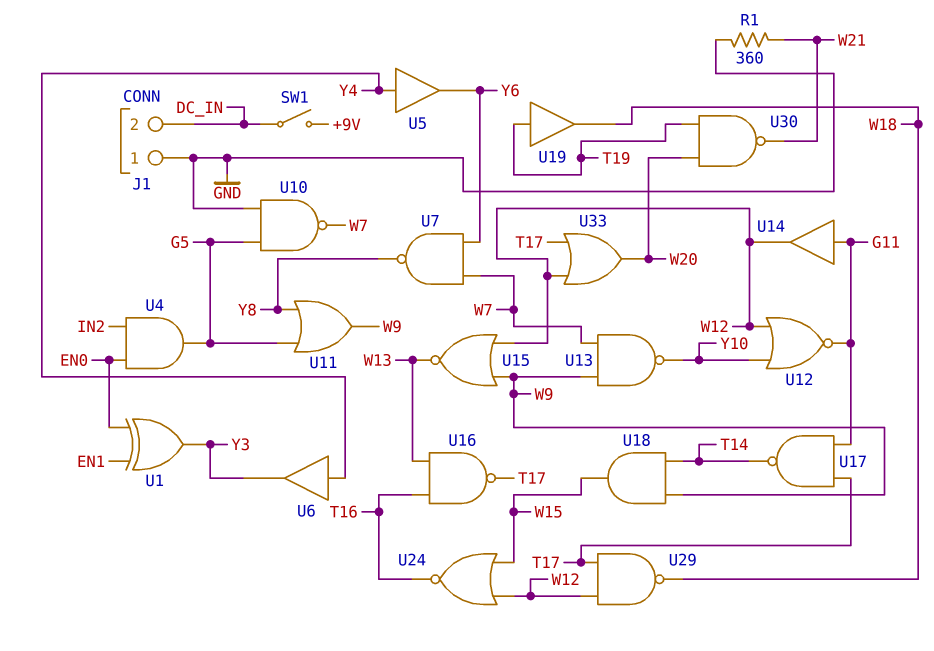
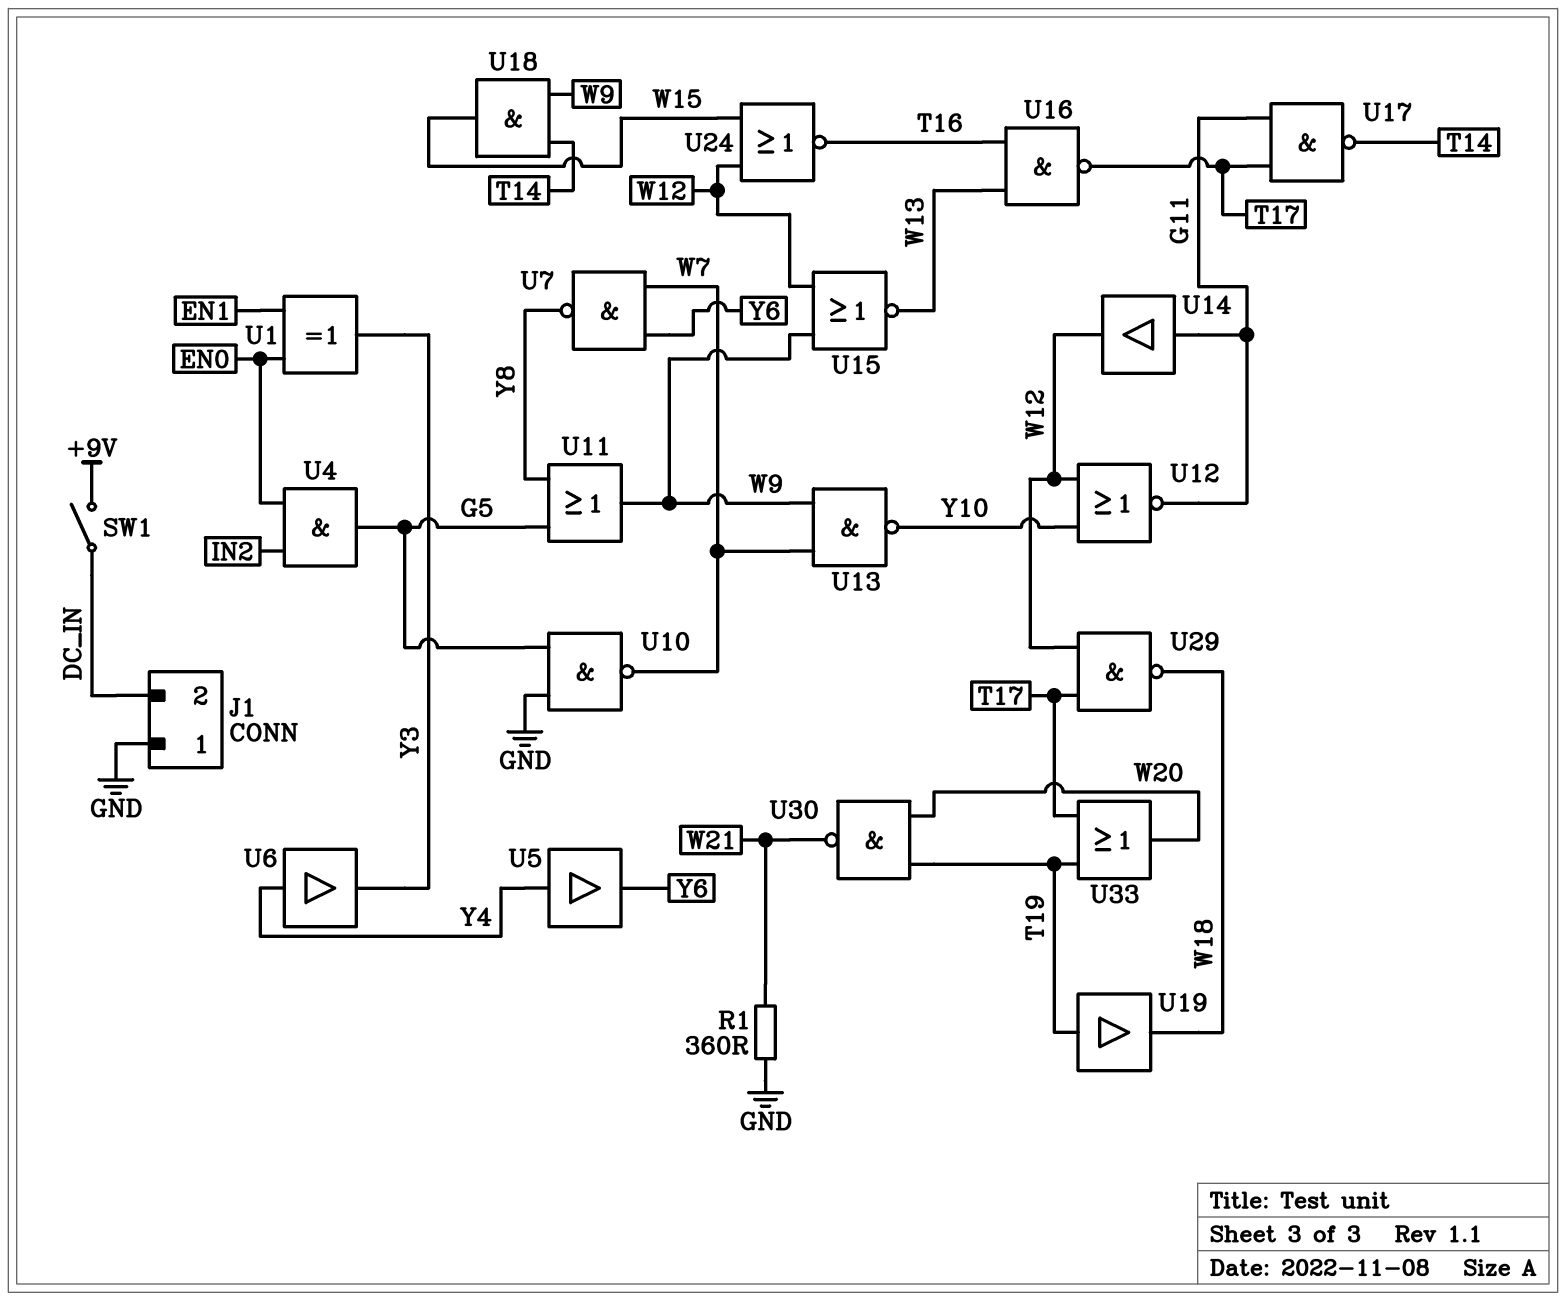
U33: OR (in T17, in W12, out W20) -> OR (in T17, in T19, out W20)

